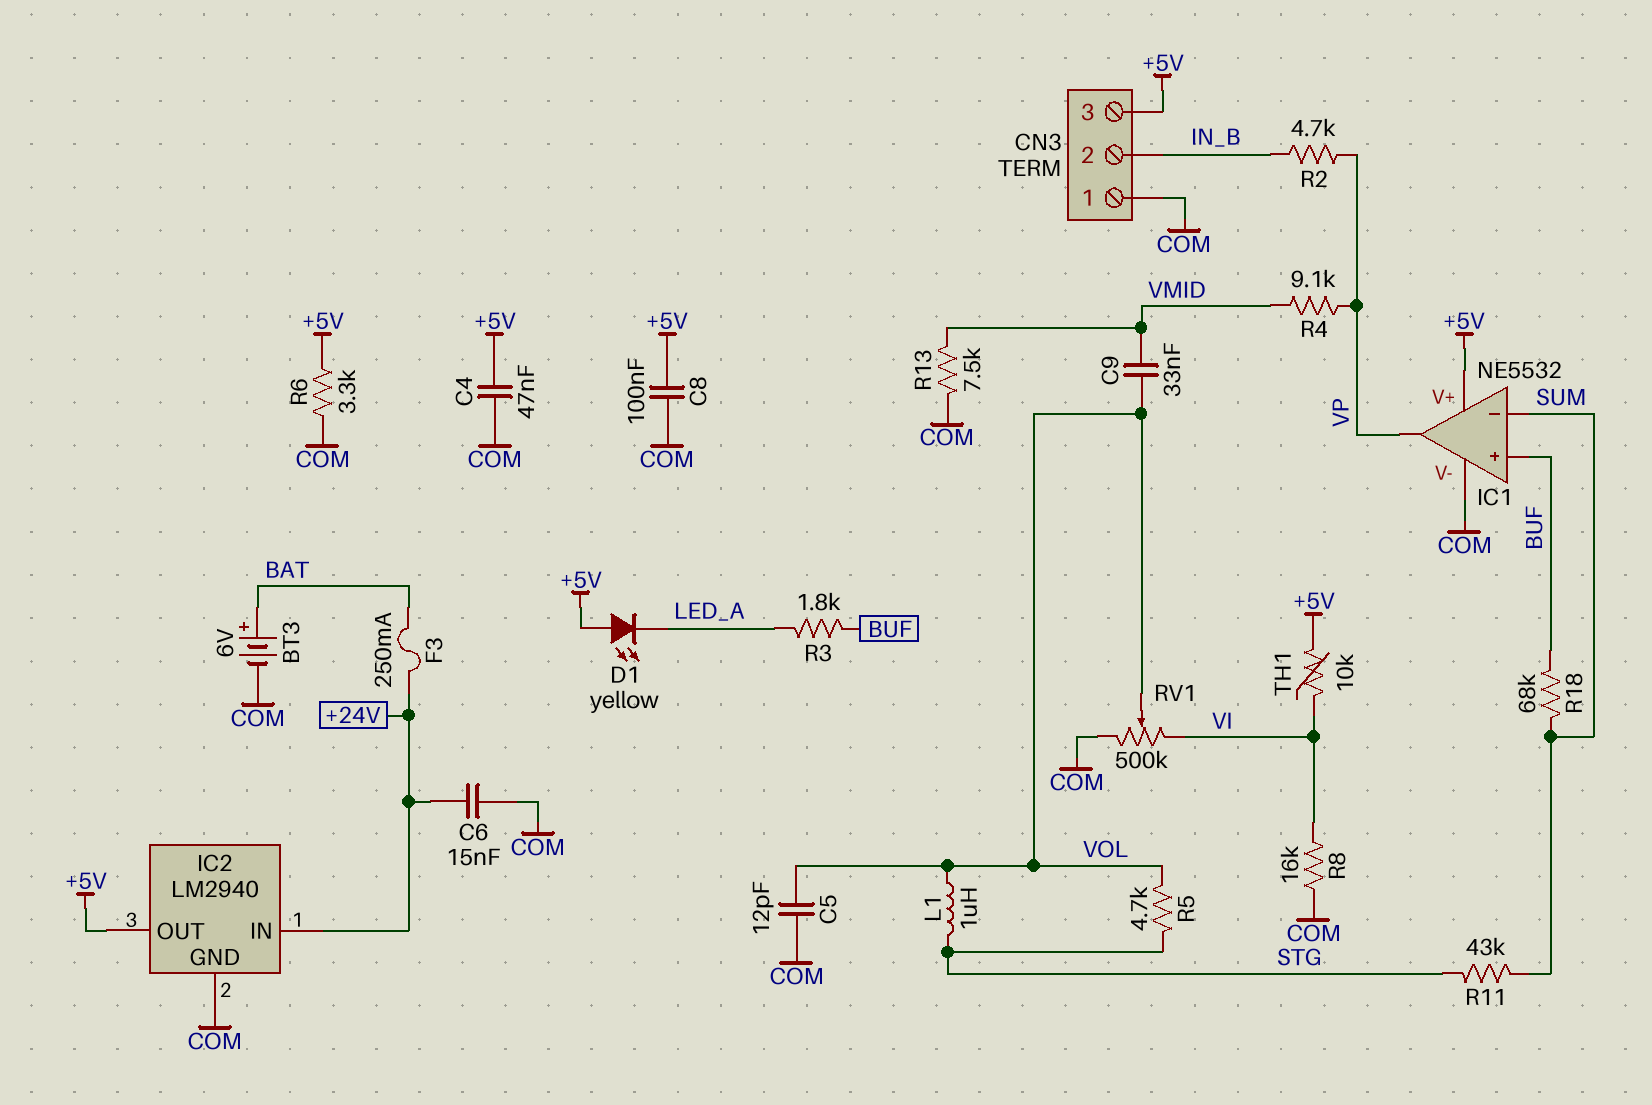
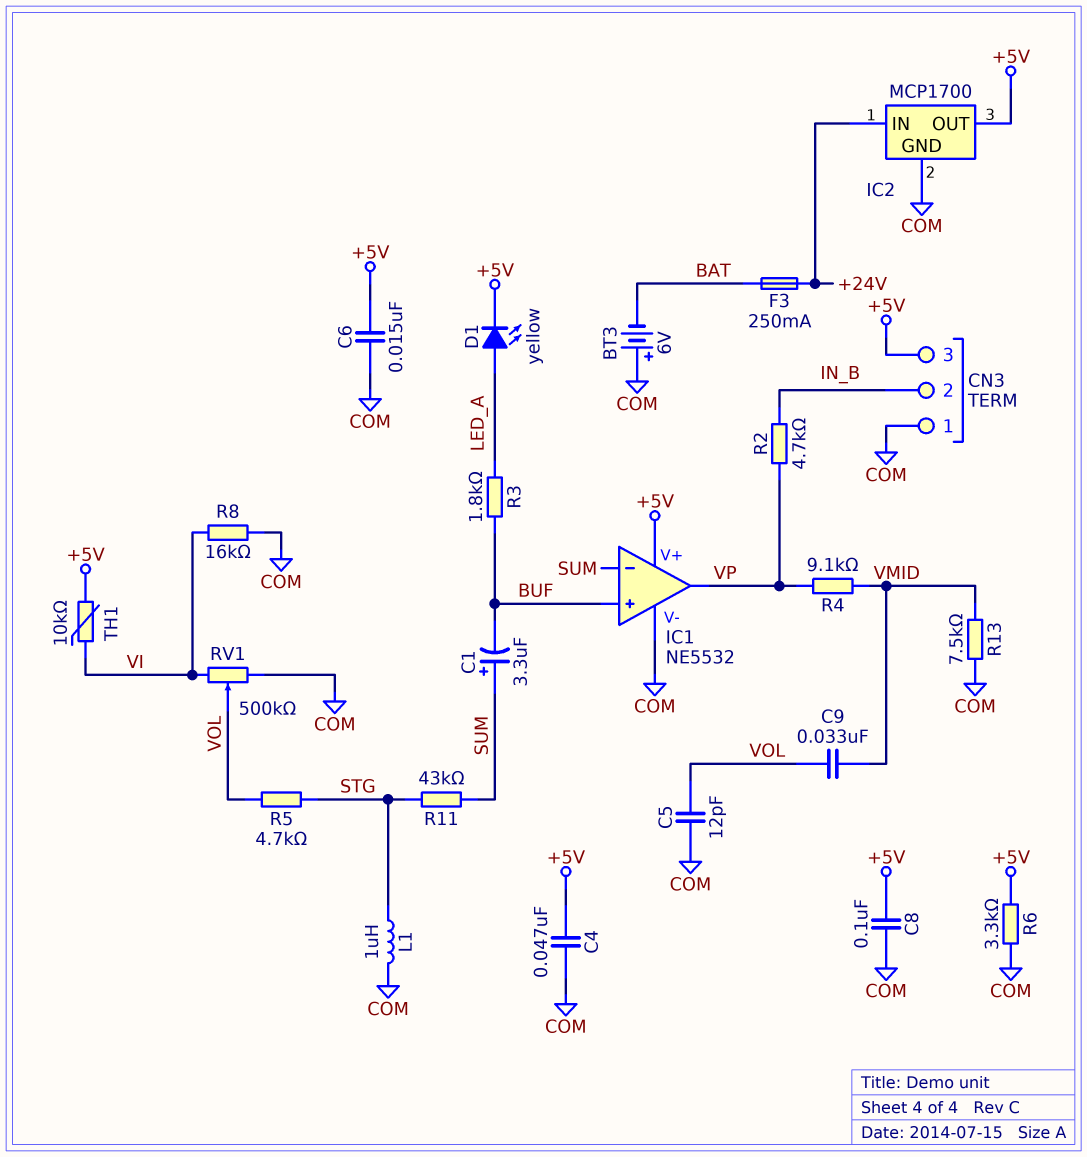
BT3: 6V (plus BAT, minus COM) -> 6V (plus COM, minus BAT)
C1: none -> 3.3uF (plus SUM, minus BUF)
C6: 15nF (+24V, COM) -> 15nF (+5V, COM)
D1: LED yellow (A +5V, K LED_A) -> LED yellow (A LED_A, K +5V)
IC2: LM2940 -> MCP1700
L1: 1uH (STG, VOL) -> 1uH (COM, STG)
R18: 68k (BUF, SUM) -> none

